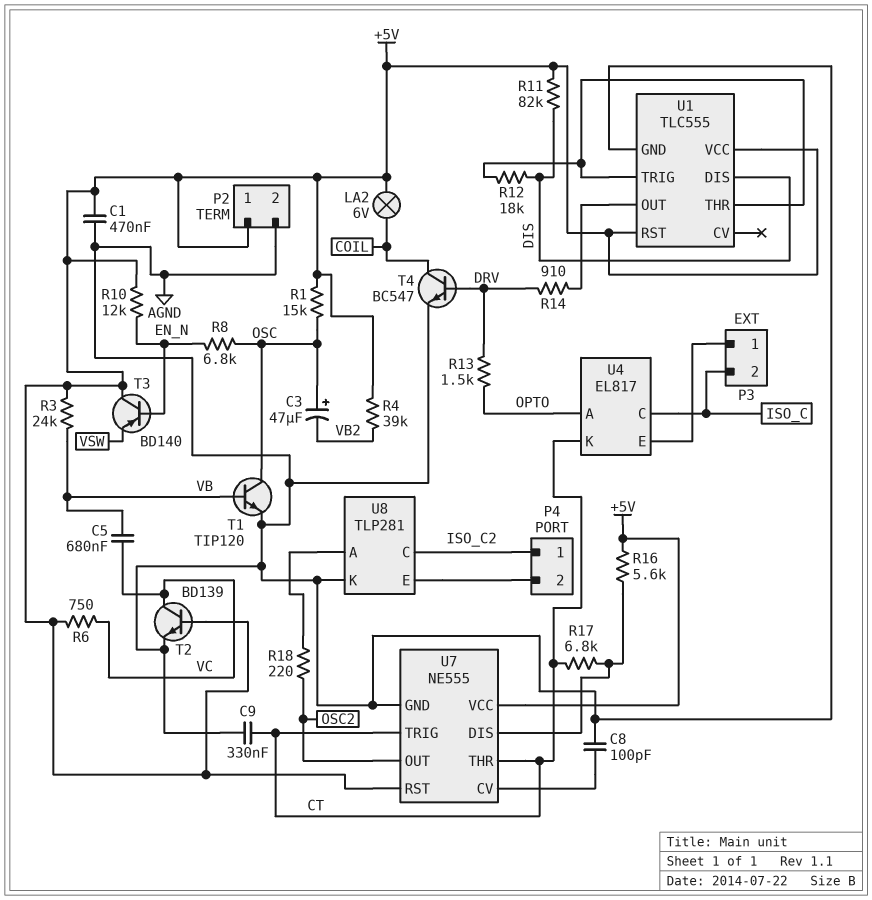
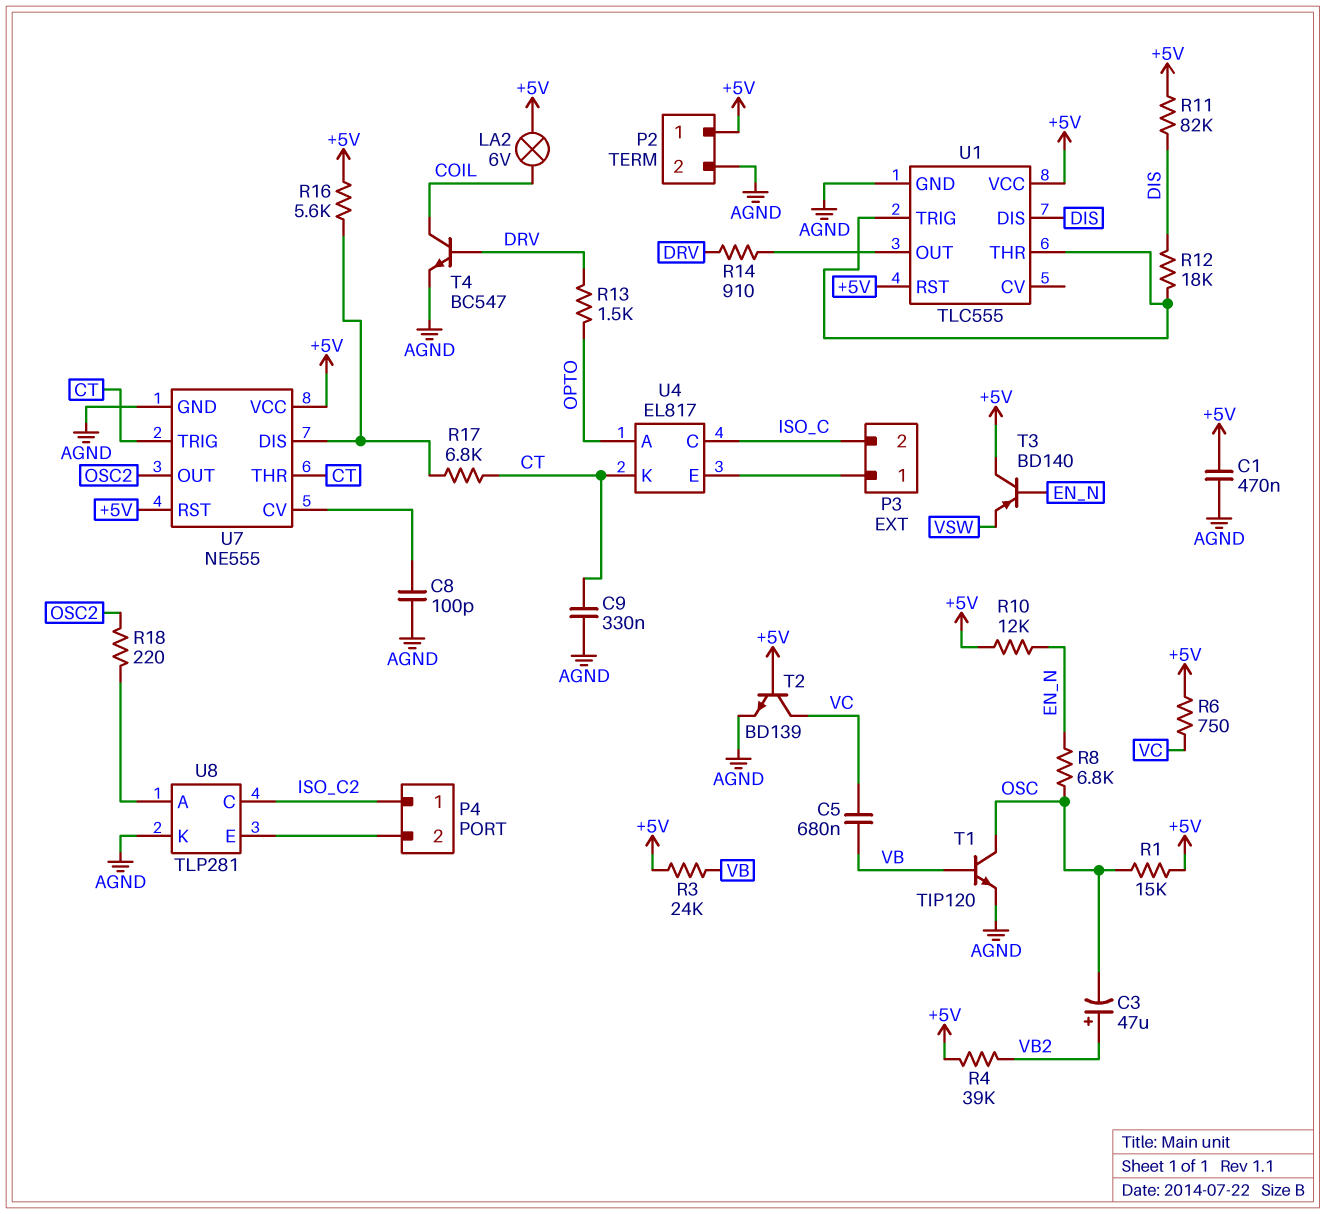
C3: 47uF (plus OSC, minus VB2) -> 47uF (plus VB2, minus OSC)

